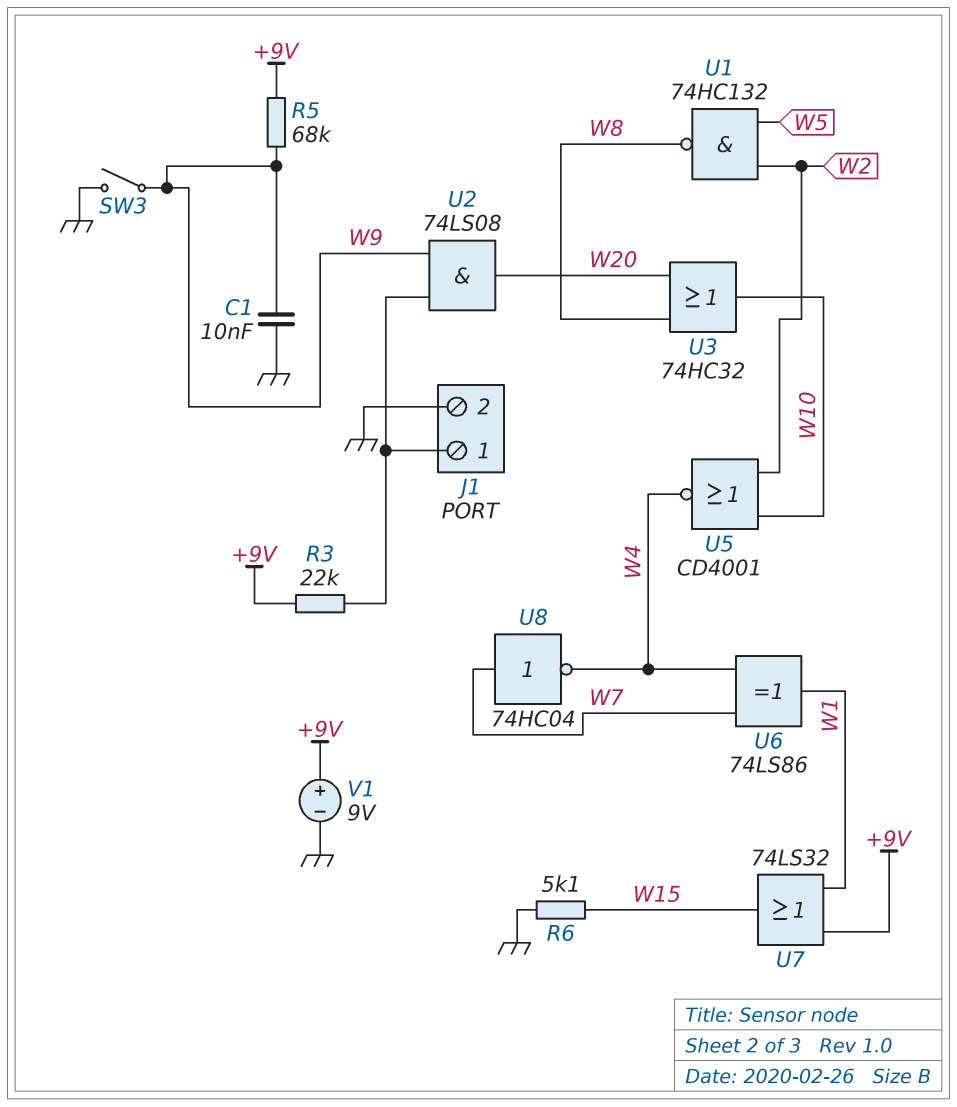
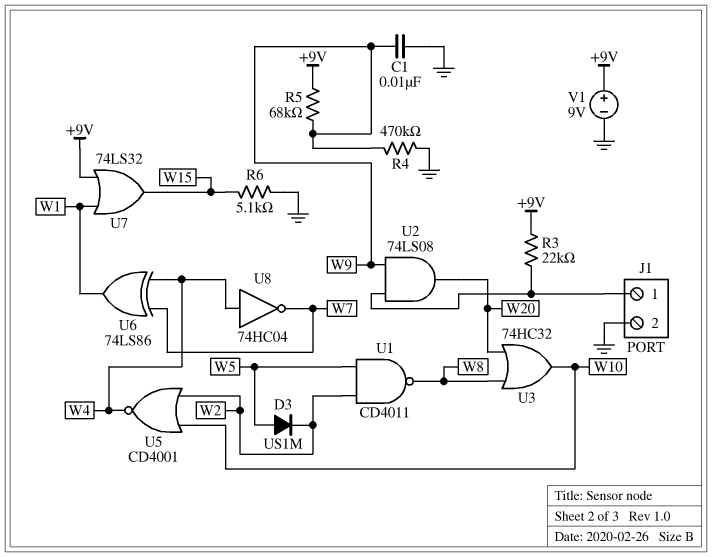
D3: none -> diode US1M (A W5, K W2)
R4: none -> 470k (GND, W9)
SW3: switch (GND, W9) -> none
U1: NAND 74HC132 (in W2, in W5, out W8) -> NAND CD4011 (in W2, in W5, out W8)
U8: NOT 74HC04 (in W7, out W4) -> NOT 74HC04 (in W4, out W7)

